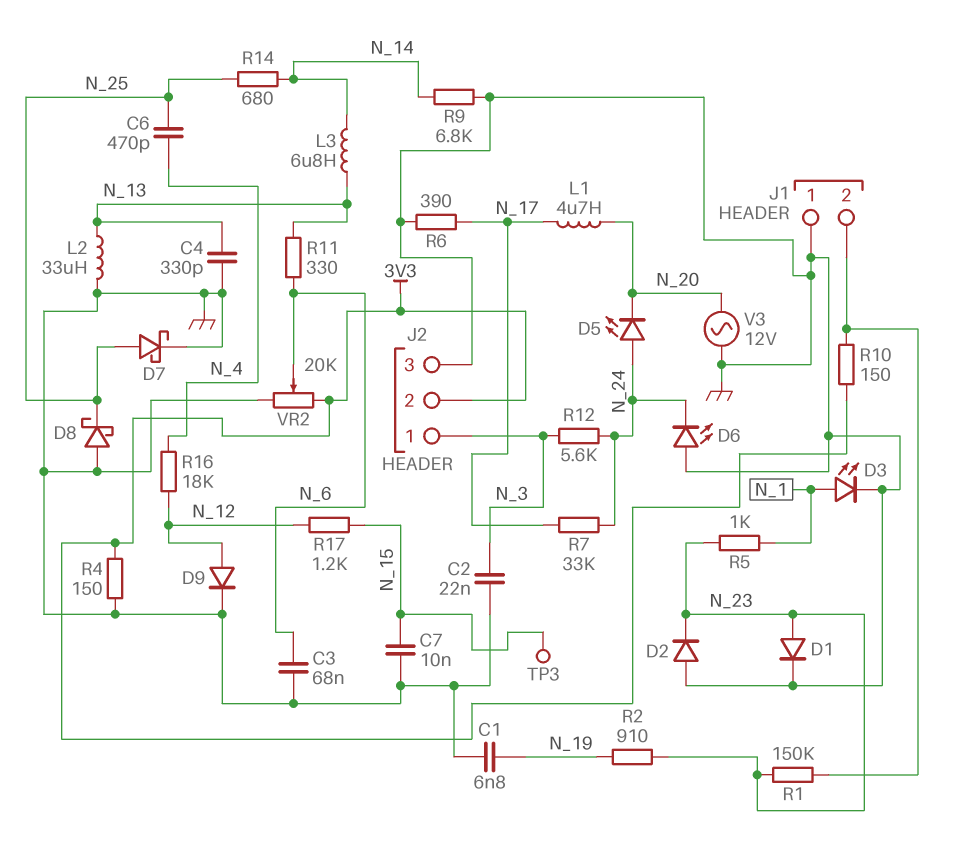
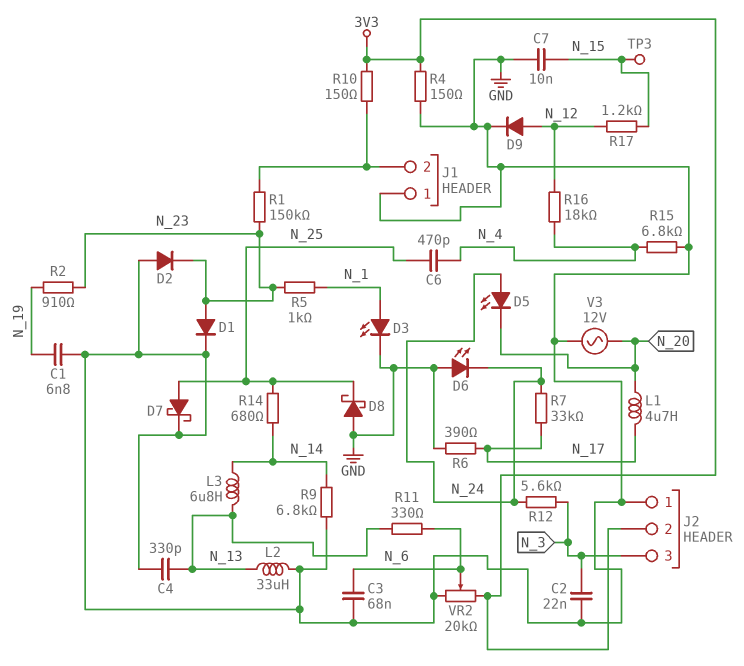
J2 pin 1: N_3 -> GND
J2 pin 3: GND -> N_3
R15: none -> 6.8k (GND, N_4)

